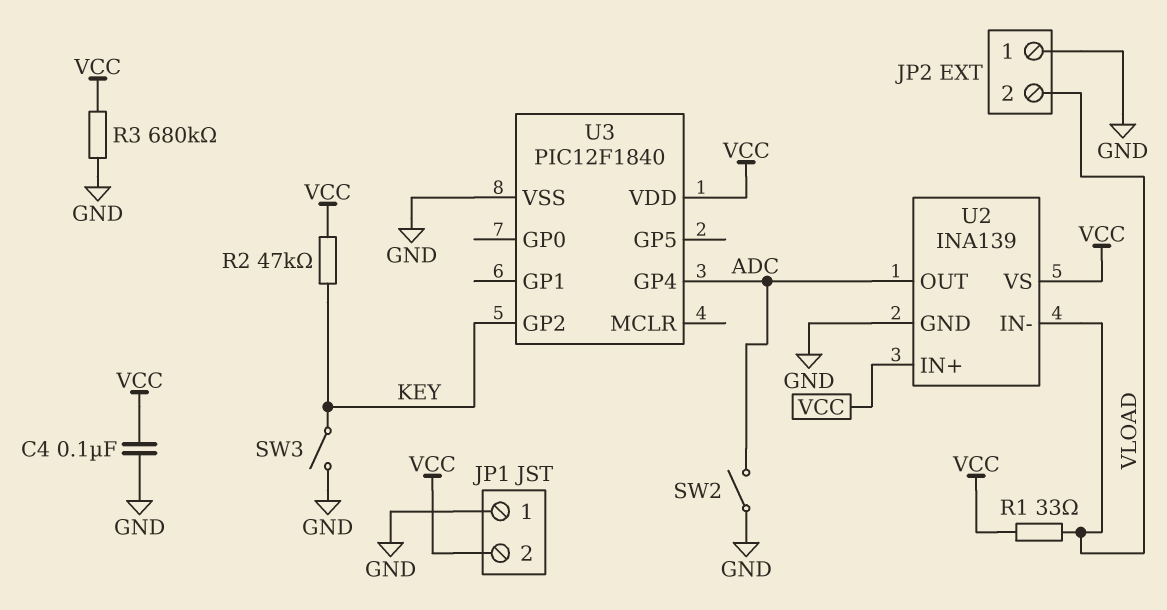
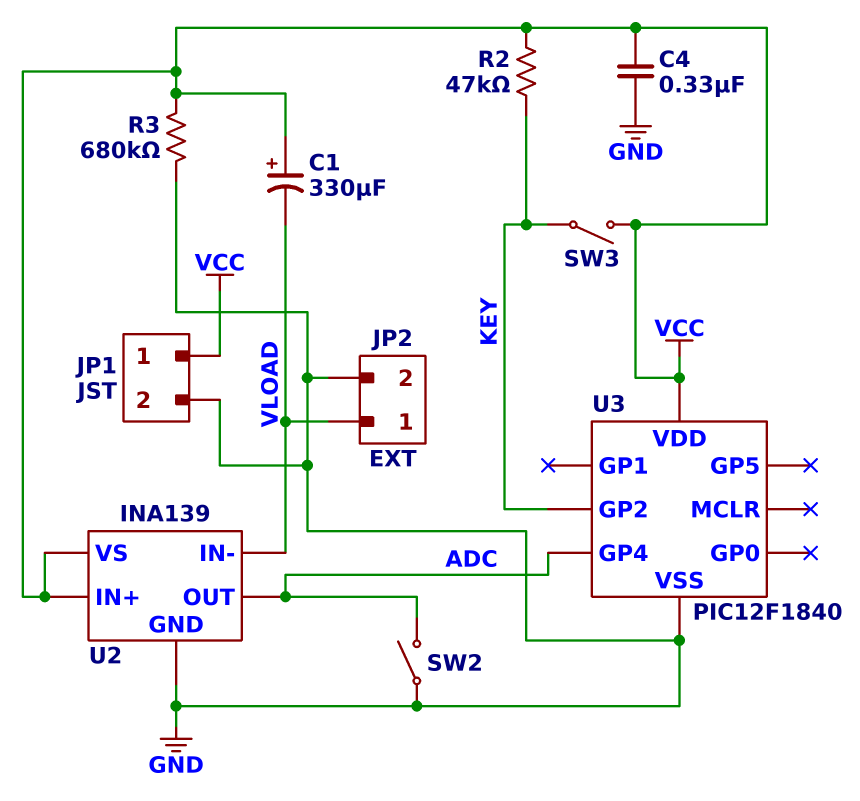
C1: none -> 330uF (plus VCC, minus VLOAD)
C4: 100nF (GND, VCC) -> 330nF (GND, VCC)
JP1 pin 1: GND -> VCC
JP1 pin 2: VCC -> GND
JP2 pin 1: GND -> VLOAD
JP2 pin 2: VLOAD -> GND
R1: 33 (VCC, VLOAD) -> none
SW3: switch (GND, KEY) -> switch (KEY, VCC)

